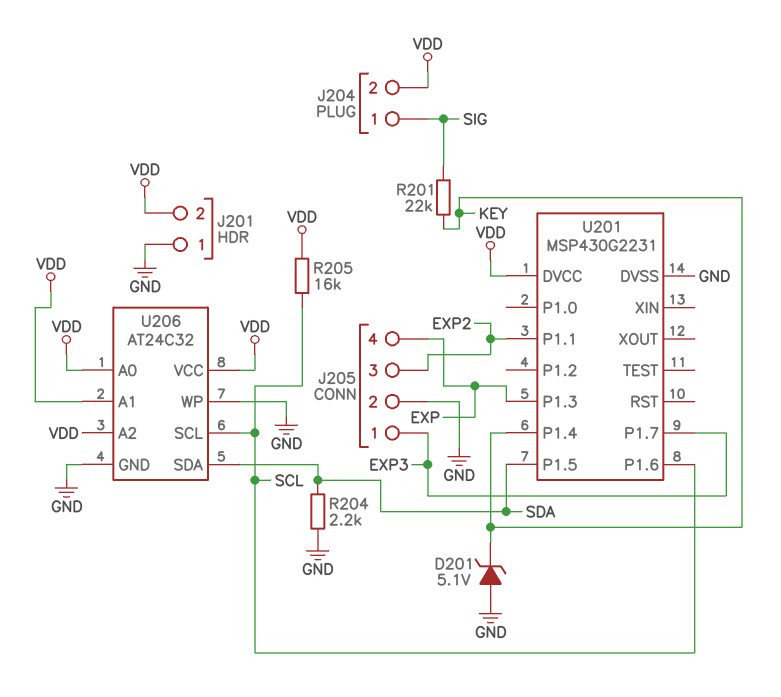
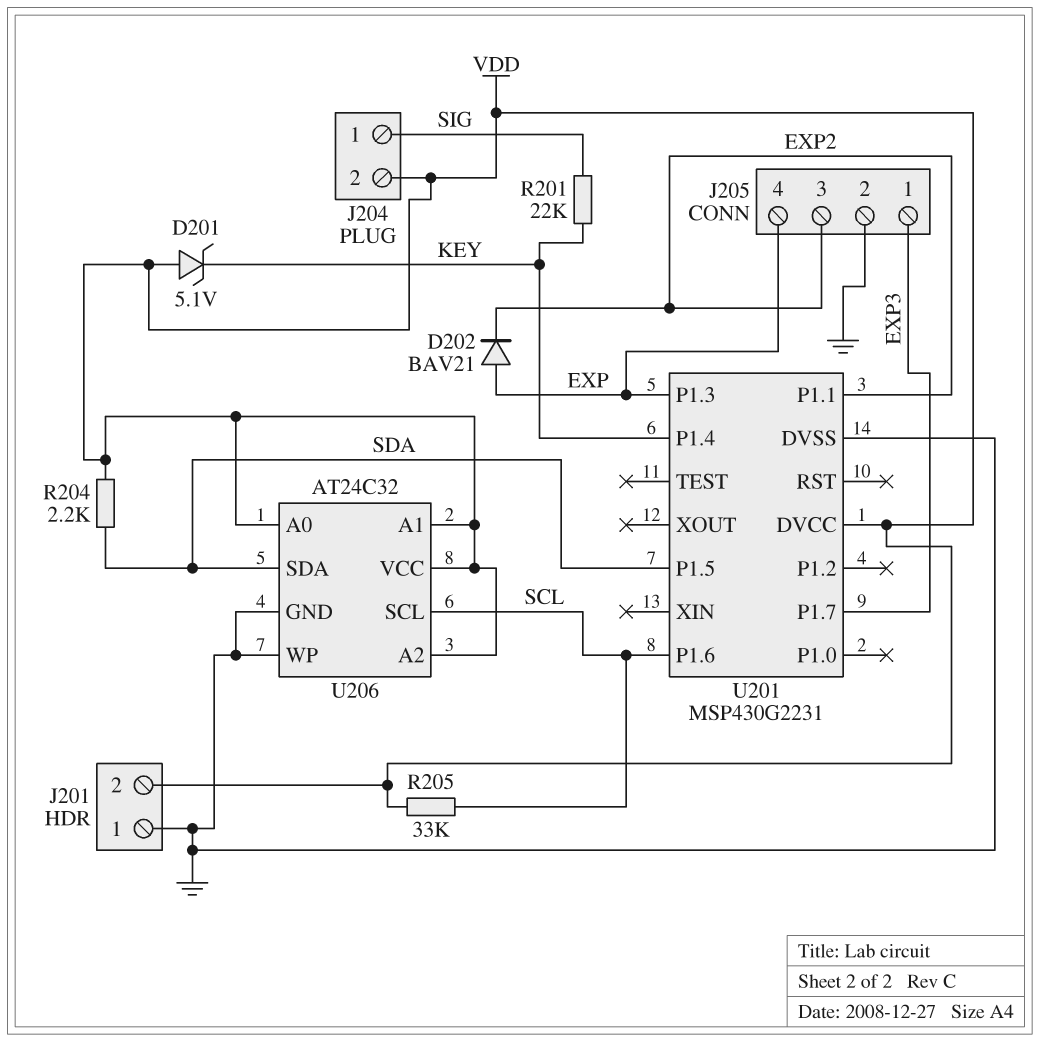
D201: zener 5.1V (A GND, K KEY) -> zener 5.1V (A VDD, K KEY)
D202: none -> diode BAV21 (A EXP, K EXP2)
R204: 2.2k (GND, SDA) -> 2.2k (SDA, VDD)
R205: 16k (SCL, VDD) -> 33k (SCL, VDD)

